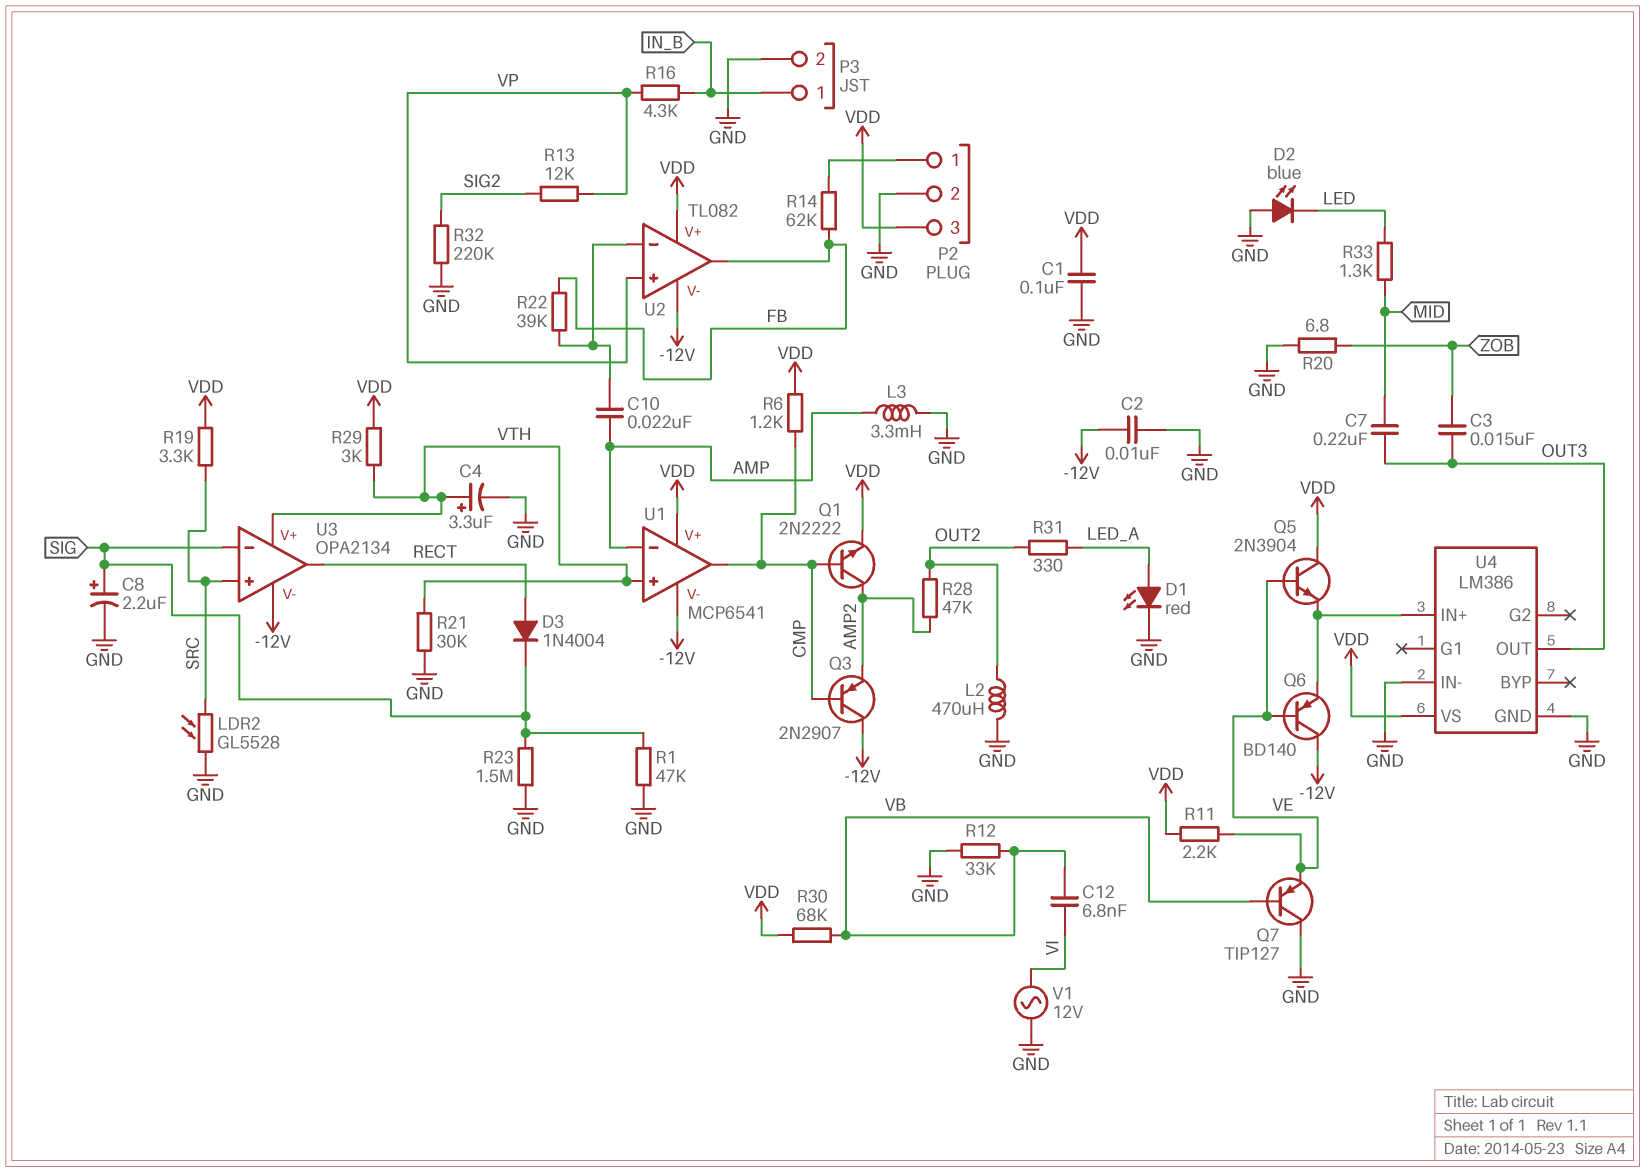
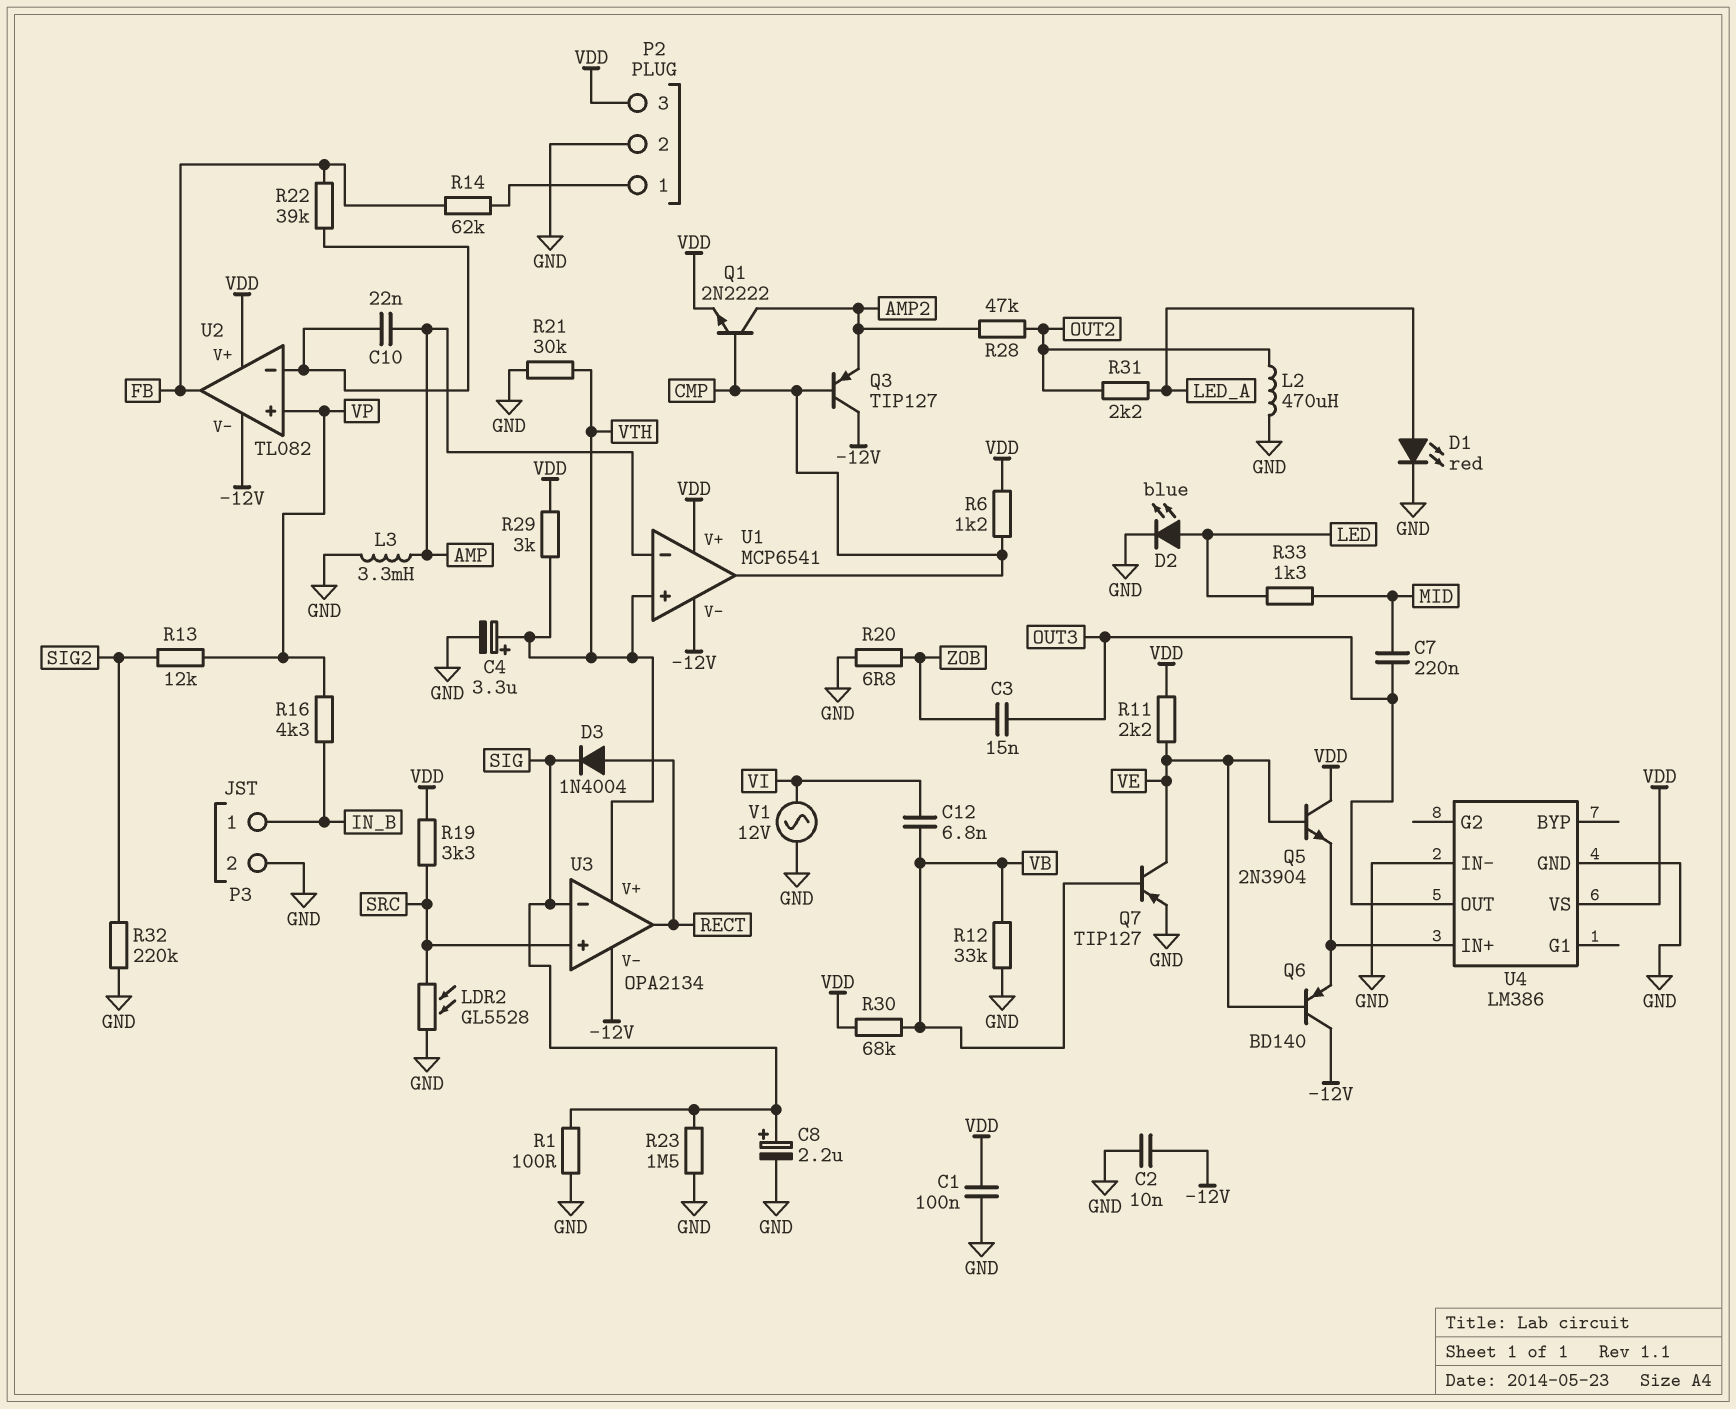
D2: LED blue (A GND, K LED) -> LED blue (A LED, K GND)
Q3: PNP 2N2907 (B CMP, C -12V, E AMP2) -> PNP TIP127 (B CMP, C -12V, E AMP2)
Q7: PNP TIP127 (B VB, C GND, E VE) -> PNP TIP127 (B VB, C VE, E GND)
R1: 47k (GND, SIG) -> 100 (GND, SIG)
R31: 330 (LED_A, OUT2) -> 2.2k (LED_A, OUT2)

